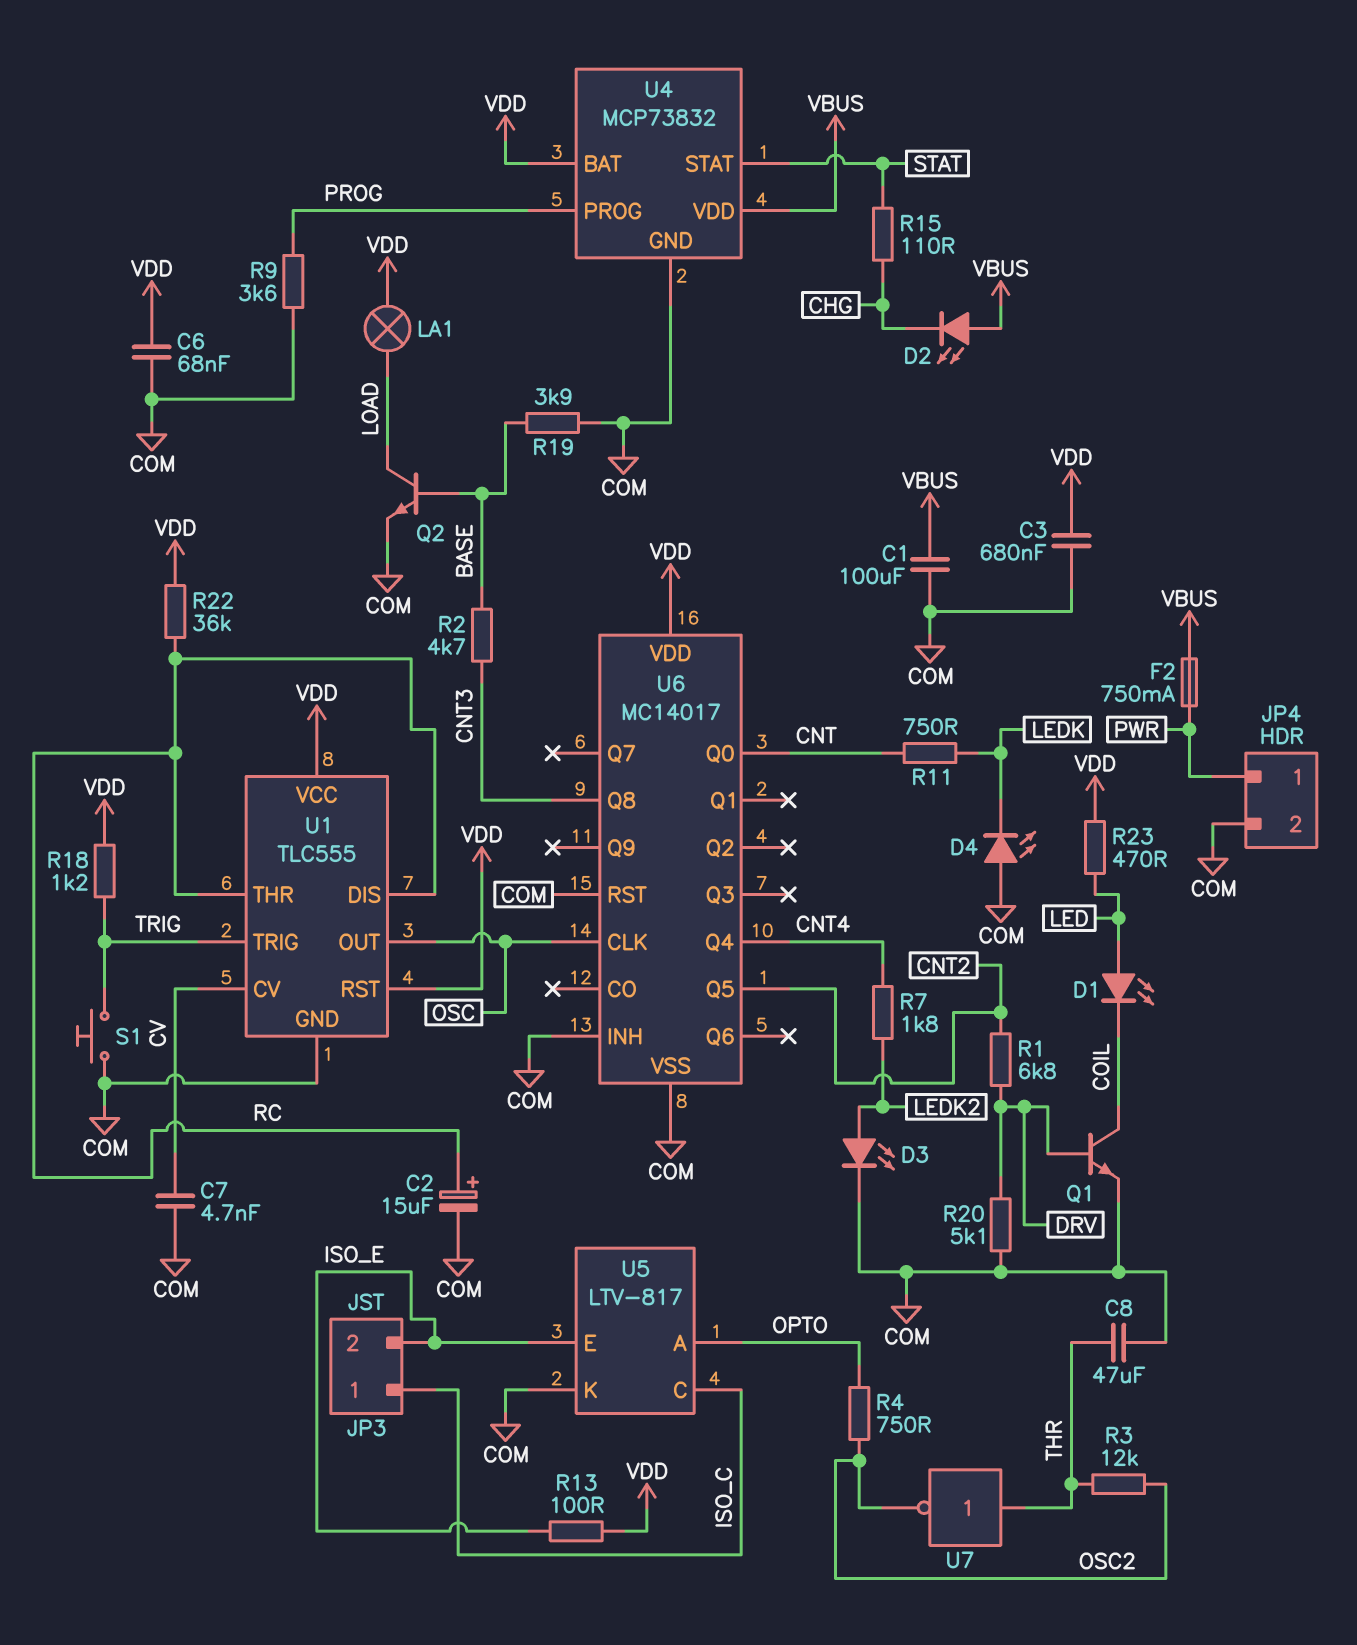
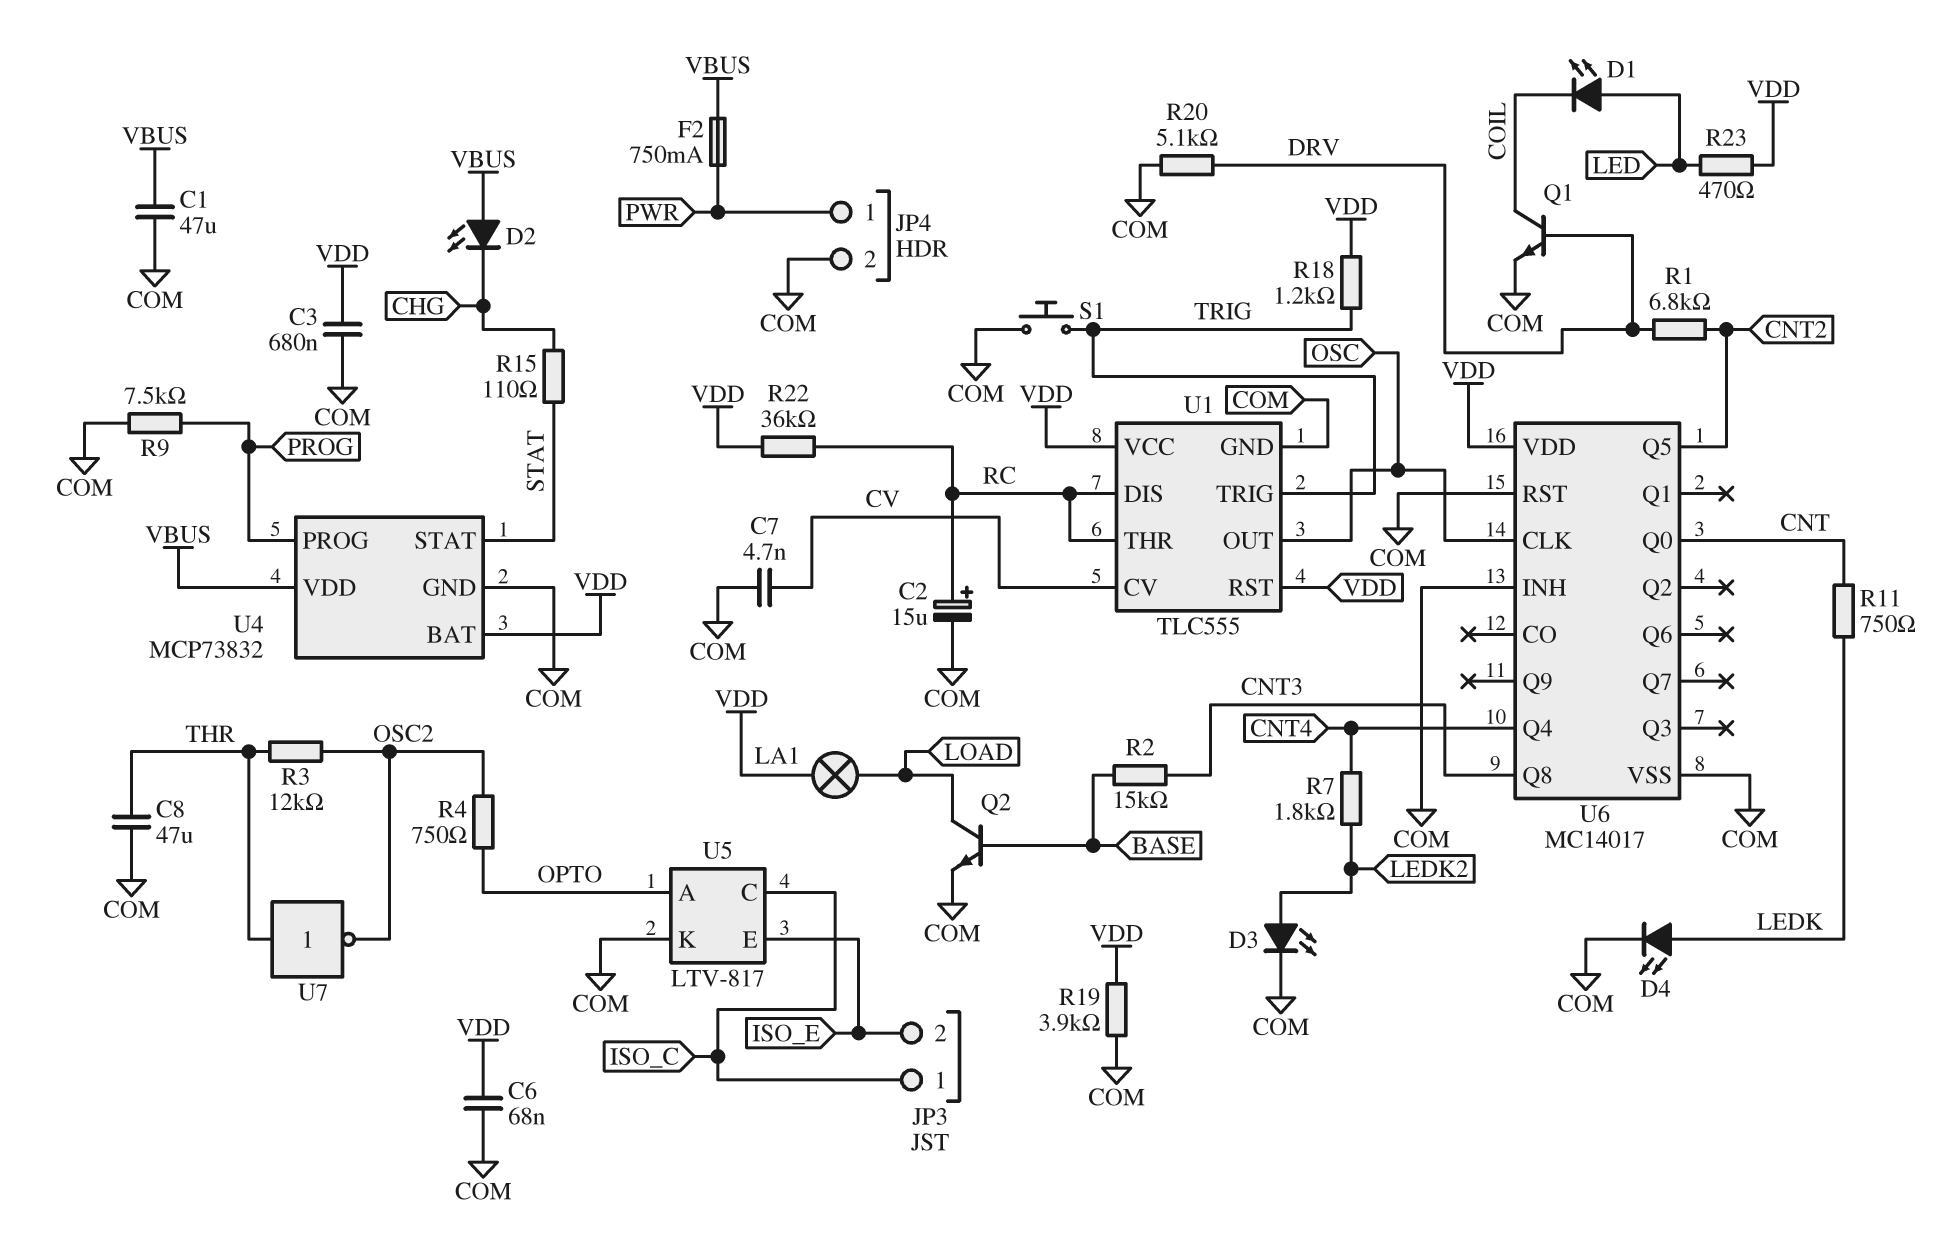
C1: 100uF (COM, VBUS) -> 47uF (COM, VBUS)
D4: LED (A COM, K LEDK) -> LED (A LEDK, K COM)
R2: 4.7k (BASE, CNT3) -> 15k (BASE, CNT3)
R9: 3.6k (COM, PROG) -> 7.5k (COM, PROG)
R13: 100 (ISO_E, VDD) -> none
R19: 3.9k (BASE, COM) -> 3.9k (COM, VDD)

